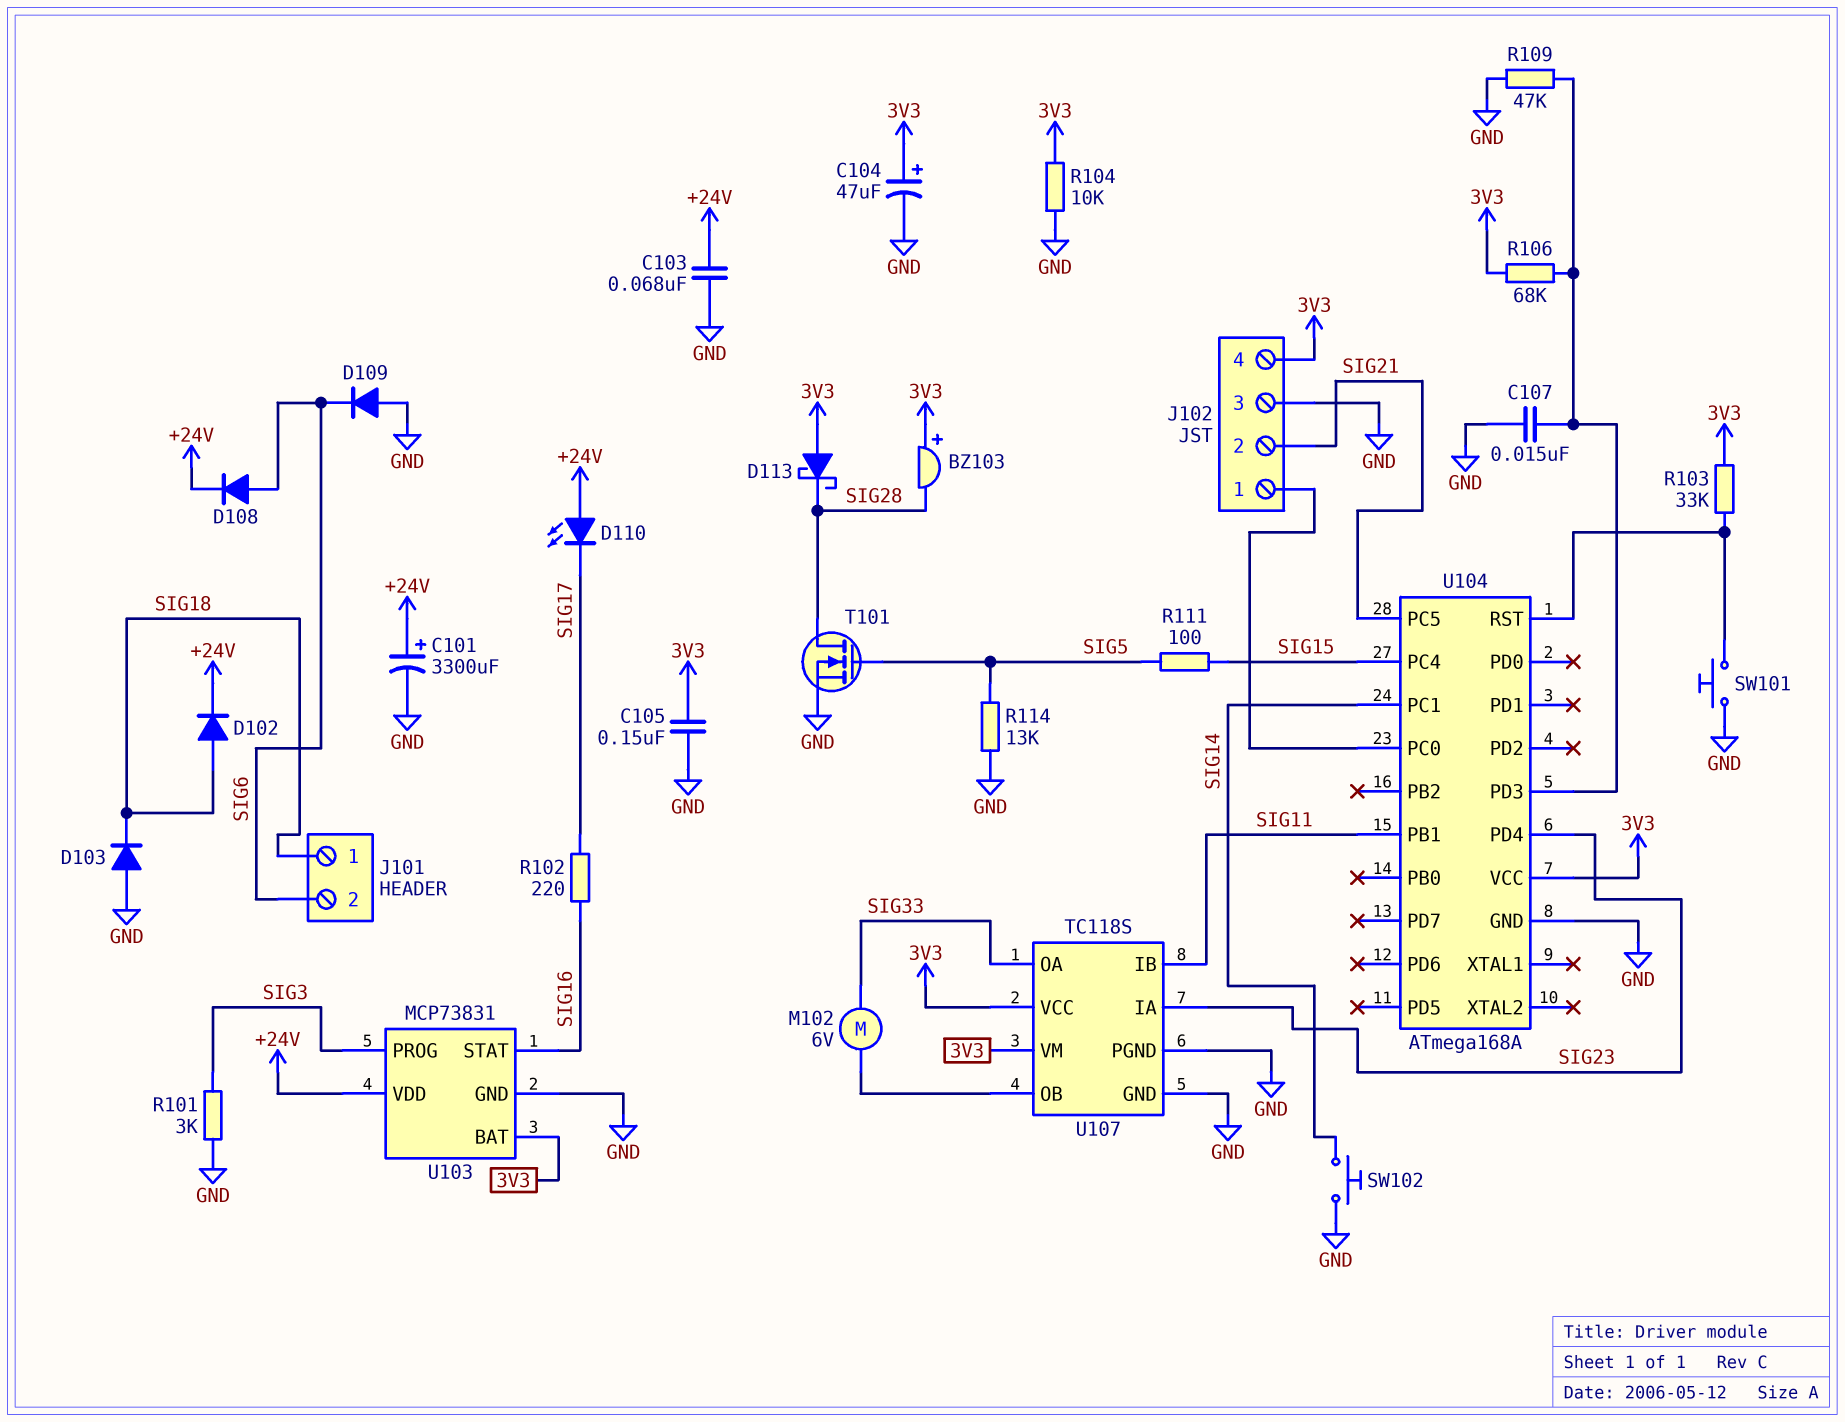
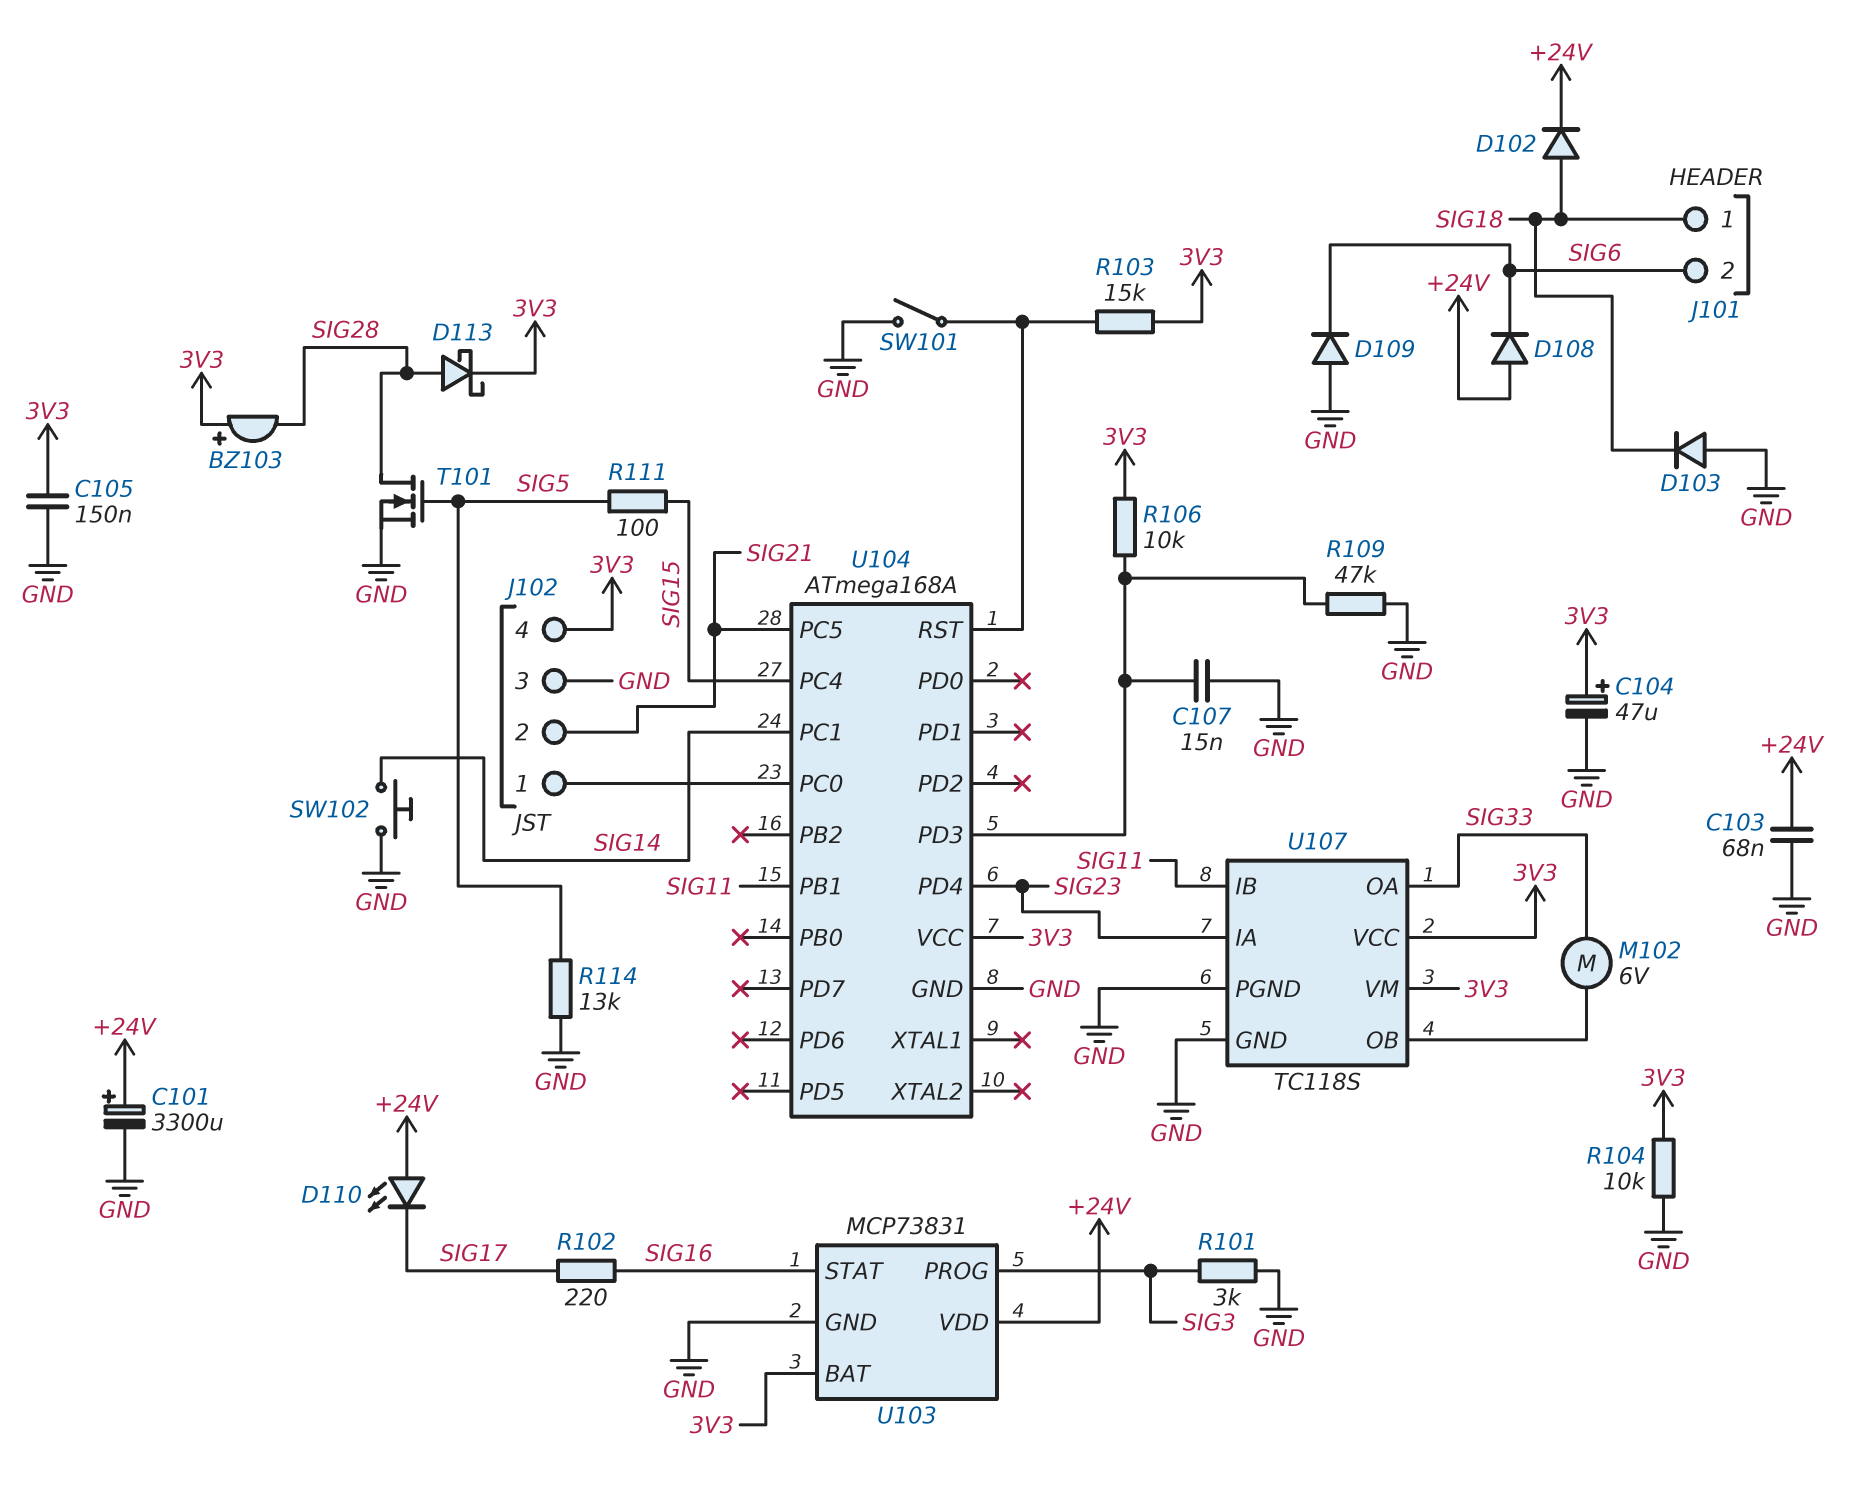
D108: diode (A SIG6, K +24V) -> diode (A +24V, K SIG6)
D113: schottky (A 3V3, K SIG28) -> schottky (A SIG28, K 3V3)
R103: 33k (3V3, U104/RST) -> 15k (3V3, U104/RST)
R106: 68k (3V3, U104/PD3) -> 10k (3V3, U104/PD3)
SW101: button (GND, U104/RST) -> switch (GND, U104/RST)

